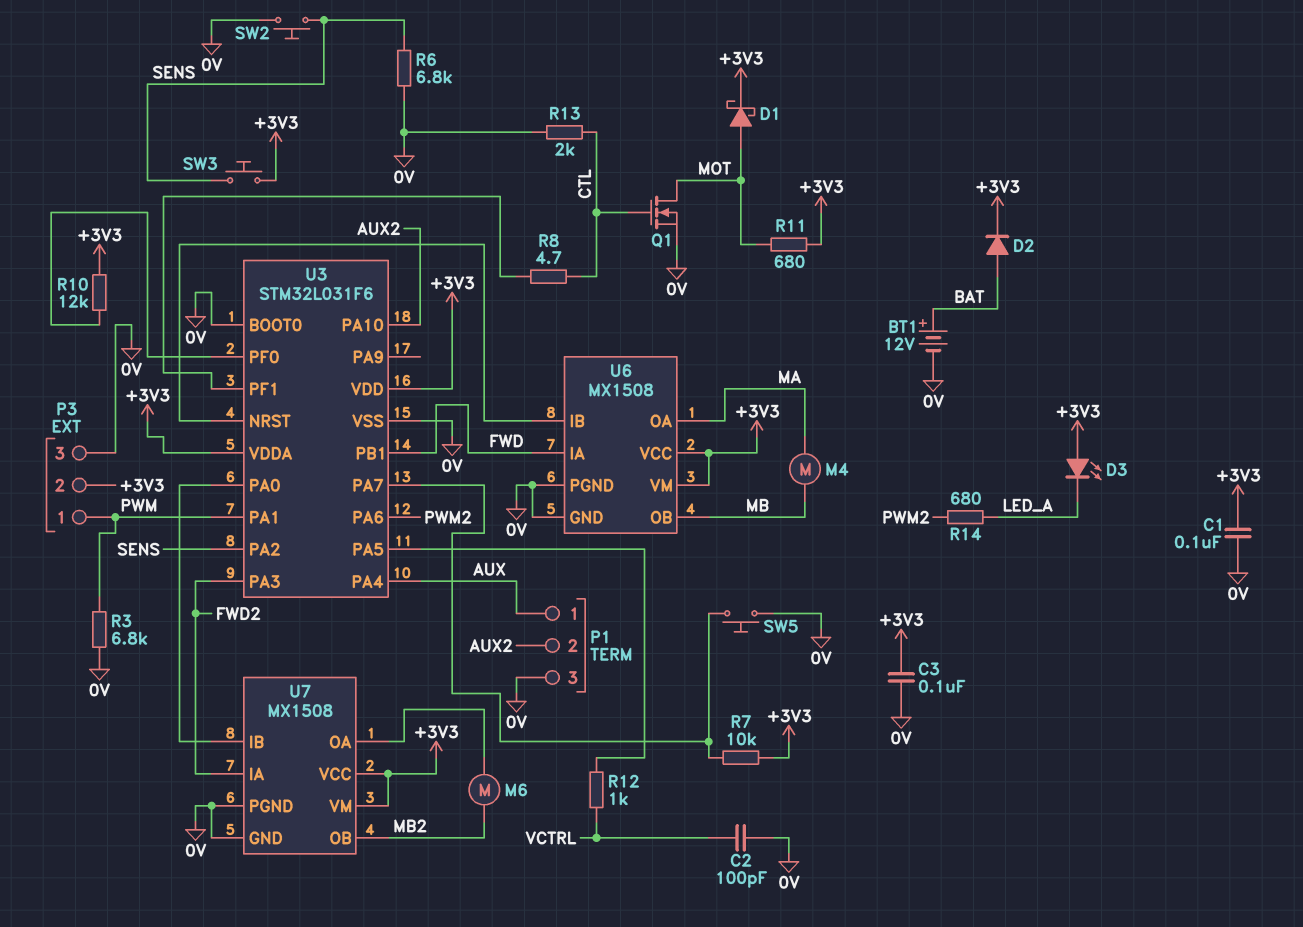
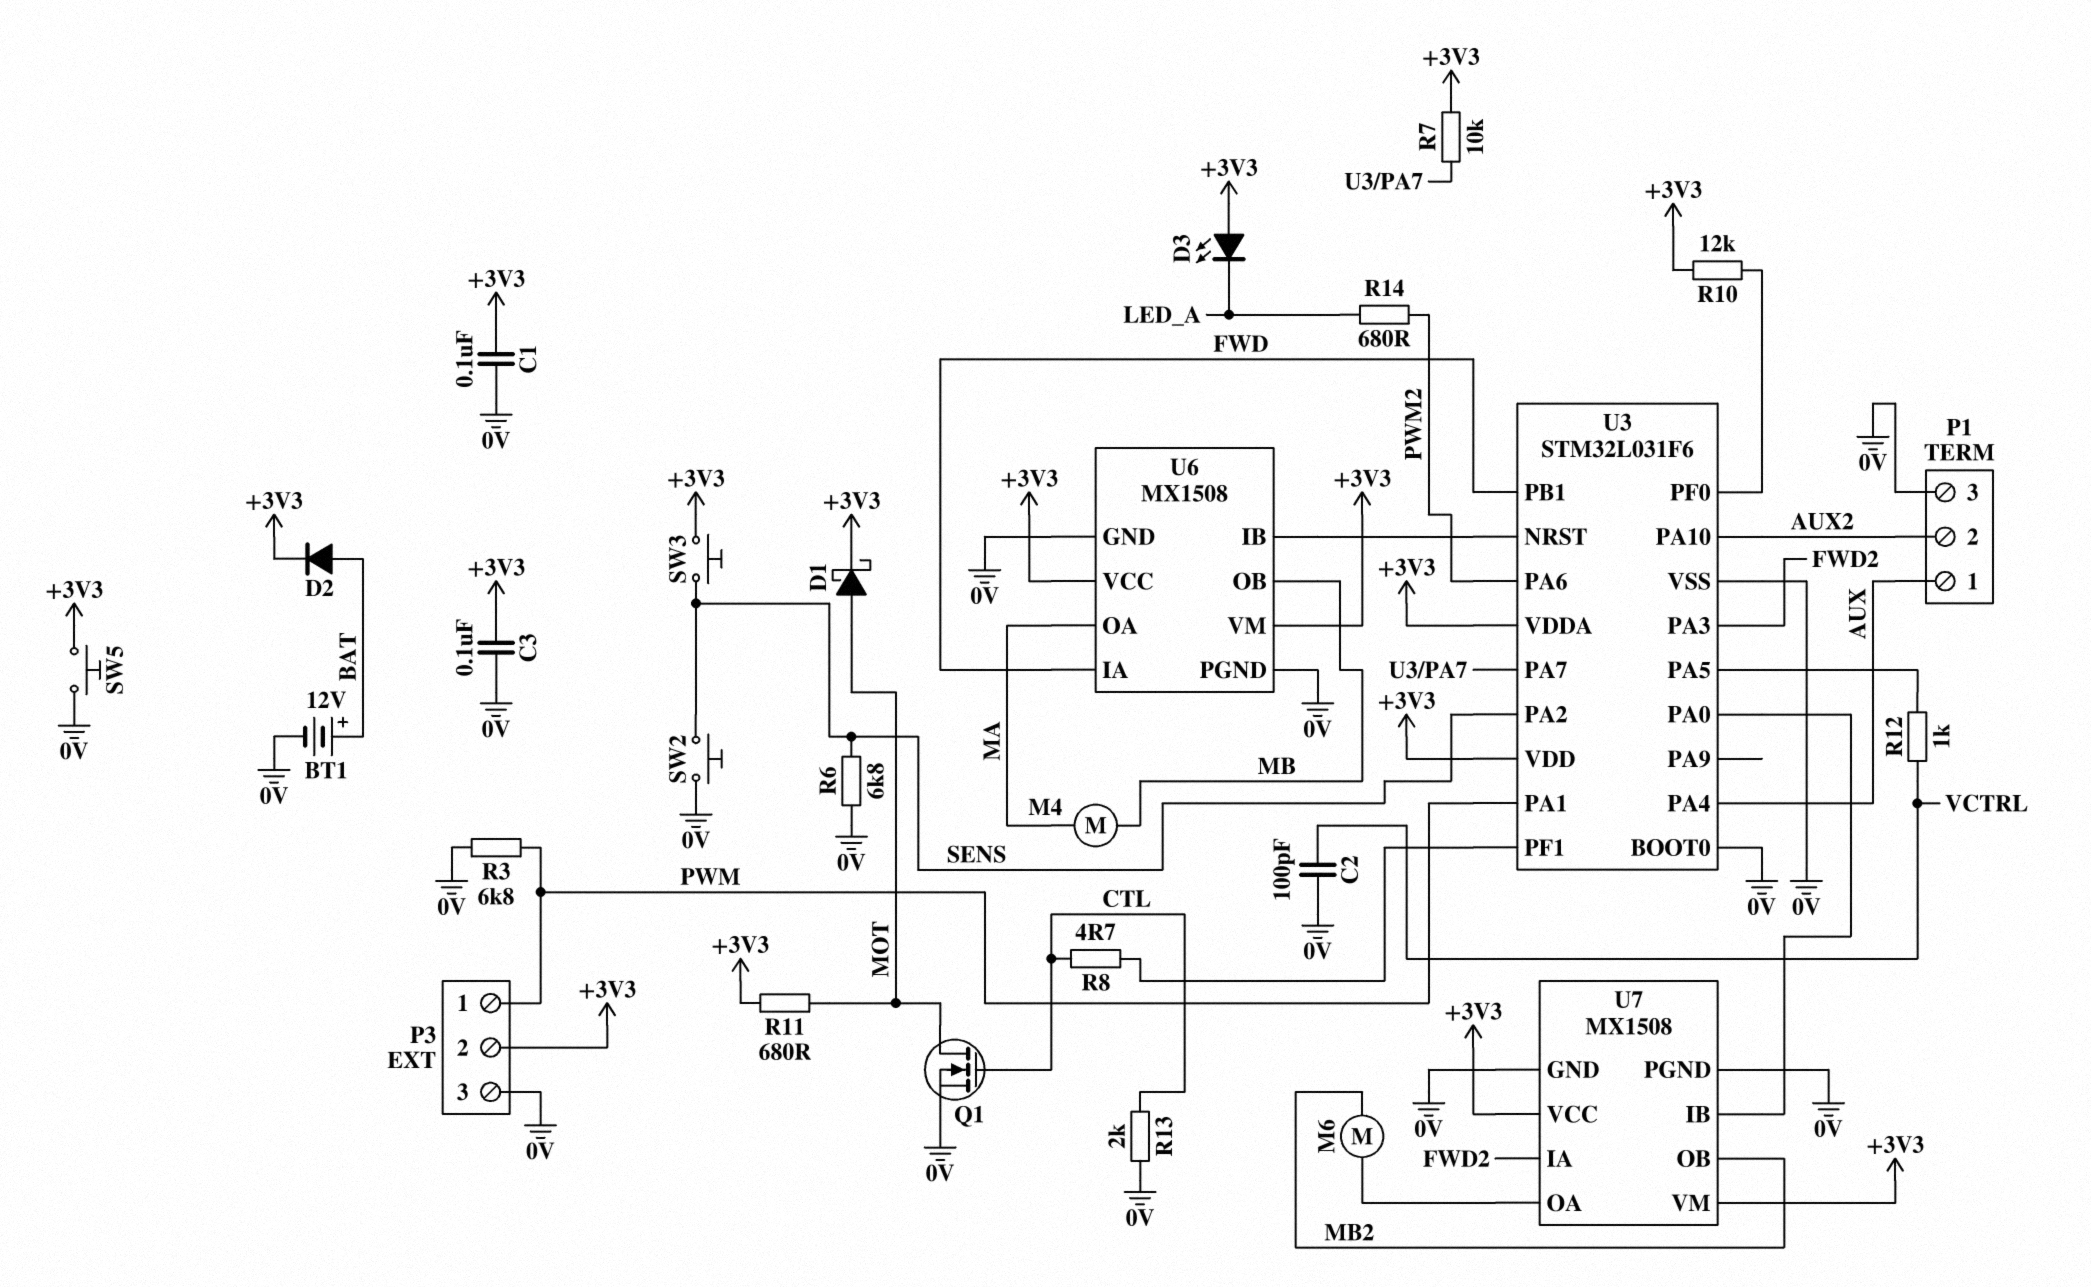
SW5: button (0V, U3/PA7) -> button (+3V3, 0V)

